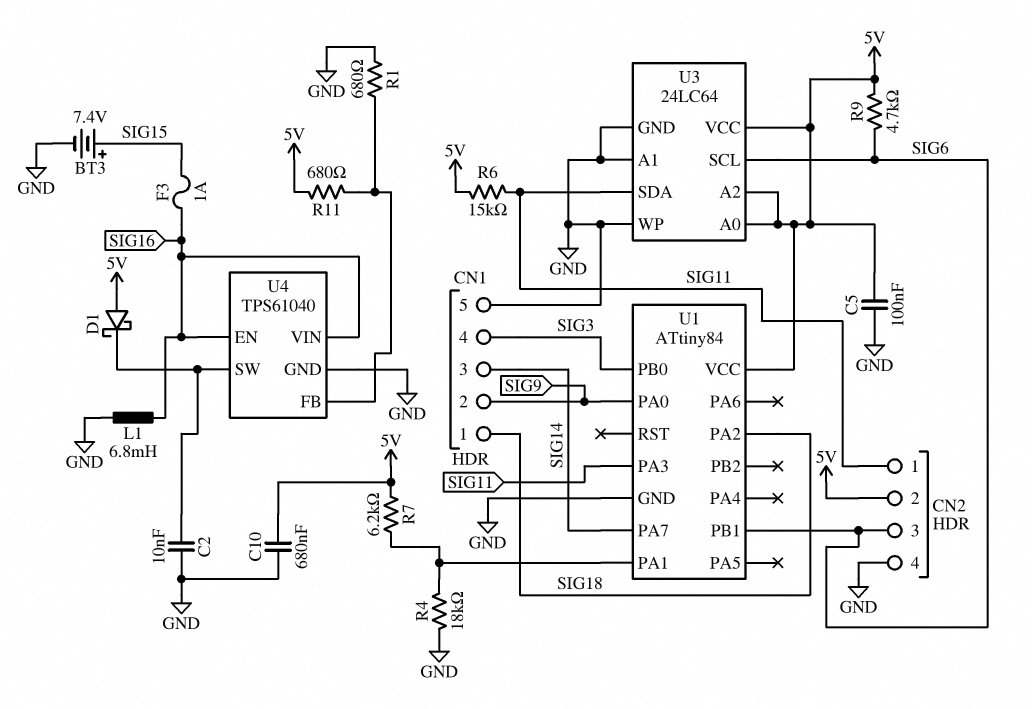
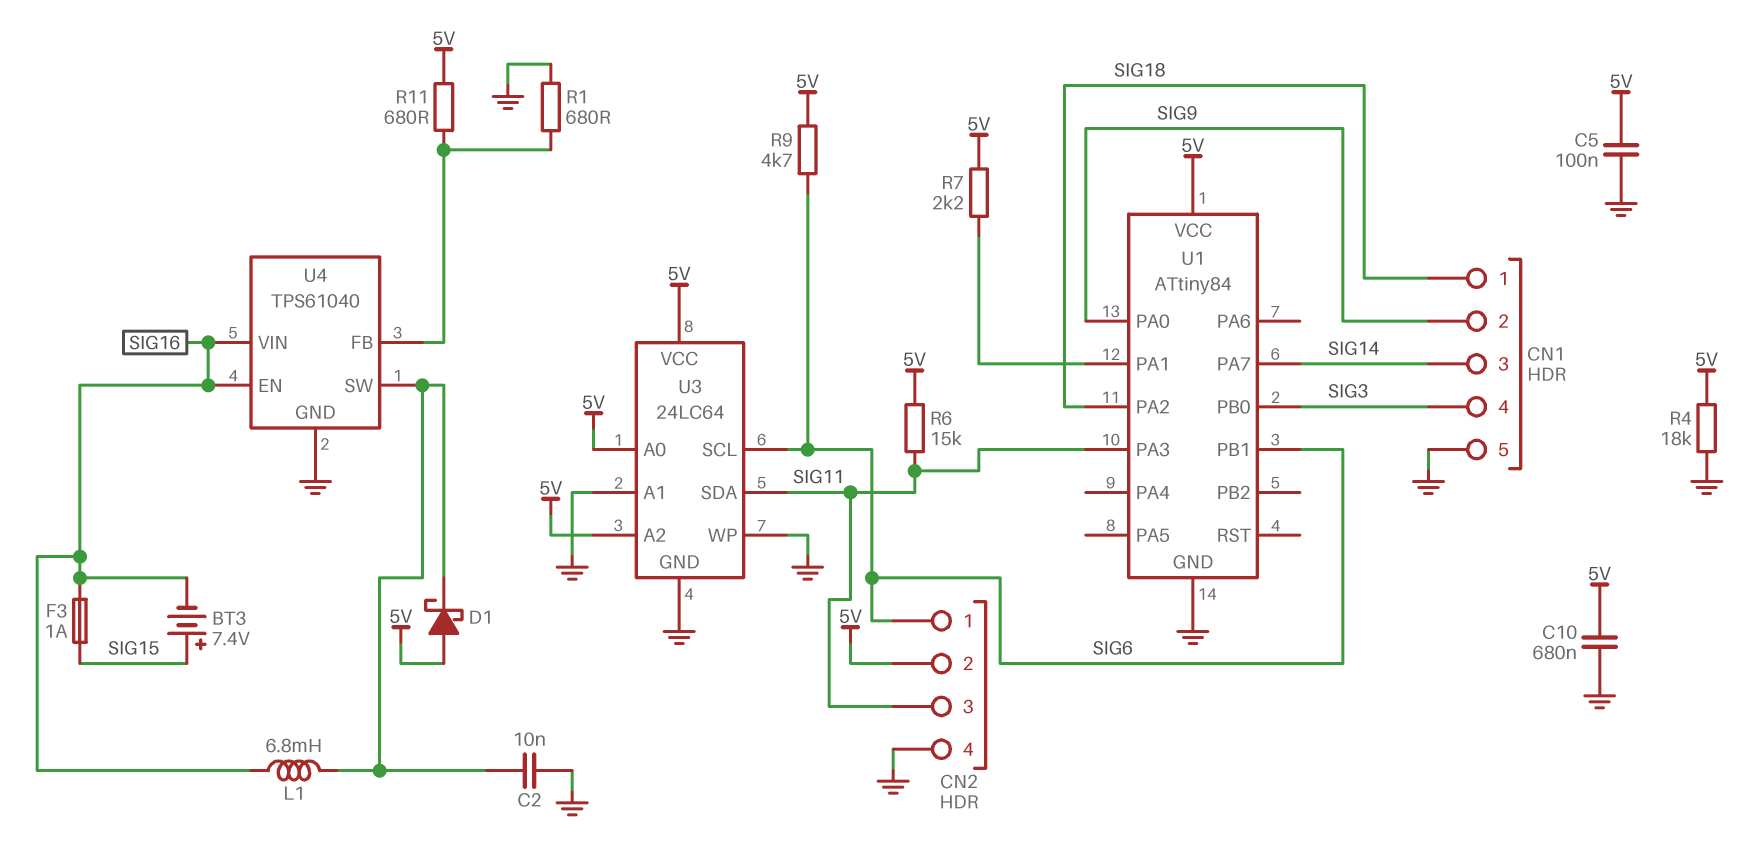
BT3: 7.4V (plus SIG15, minus GND) -> 7.4V (plus SIG15, minus SIG16)
CN2 pin 1: SIG11 -> SIG6
CN2 pin 3: SIG6 -> SIG11
L1: 6.8mH (GND, SIG16) -> 6.8mH (SIG16, U4/SW)
R4: 18k (GND, U1/PA1) -> 18k (5V, GND)
R7: 6.2k (5V, U1/PA1) -> 2.2k (5V, U1/PA1)

